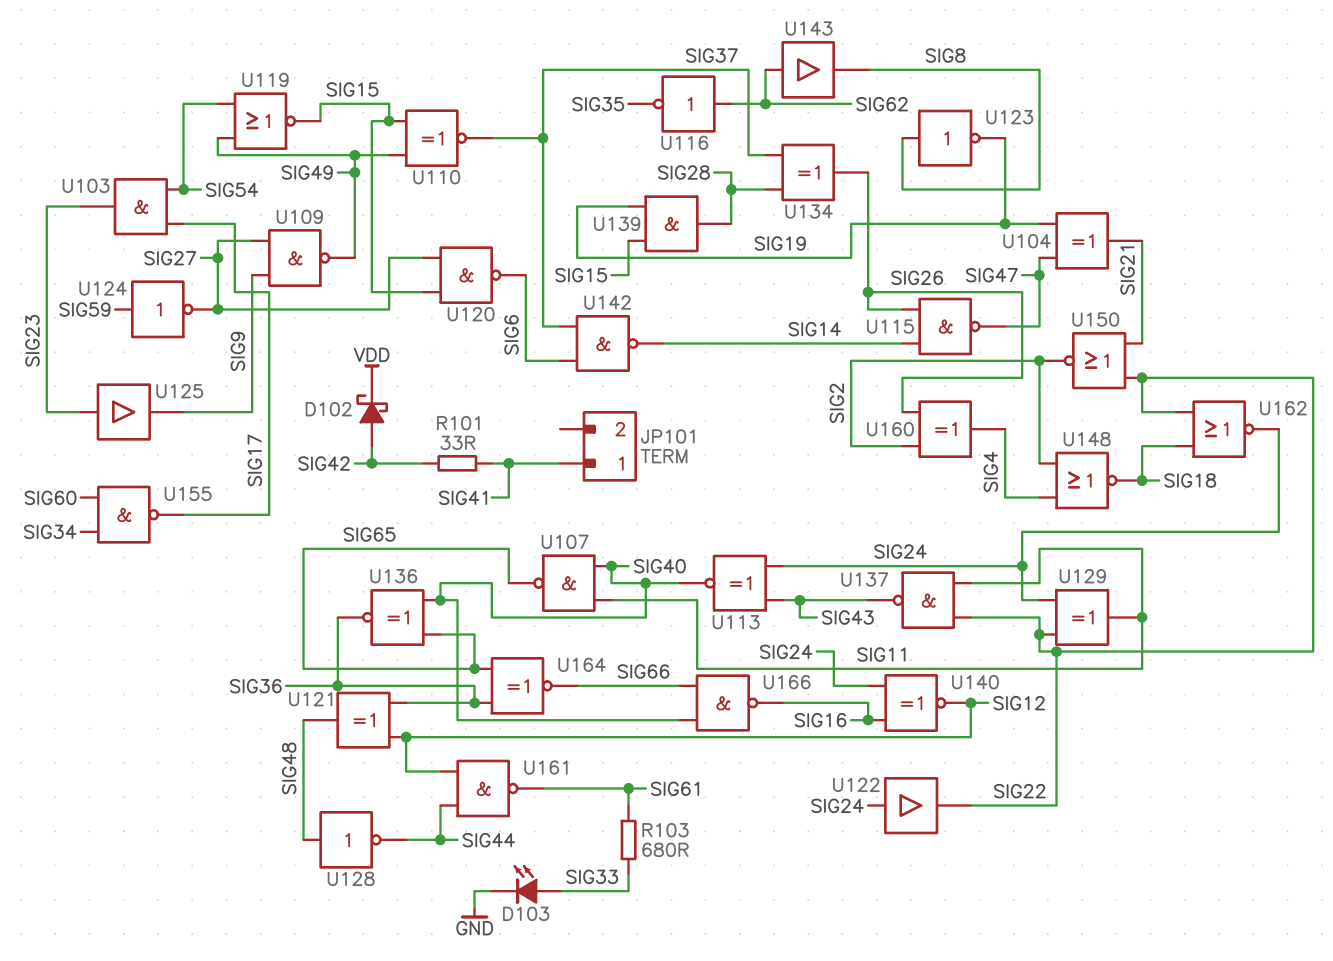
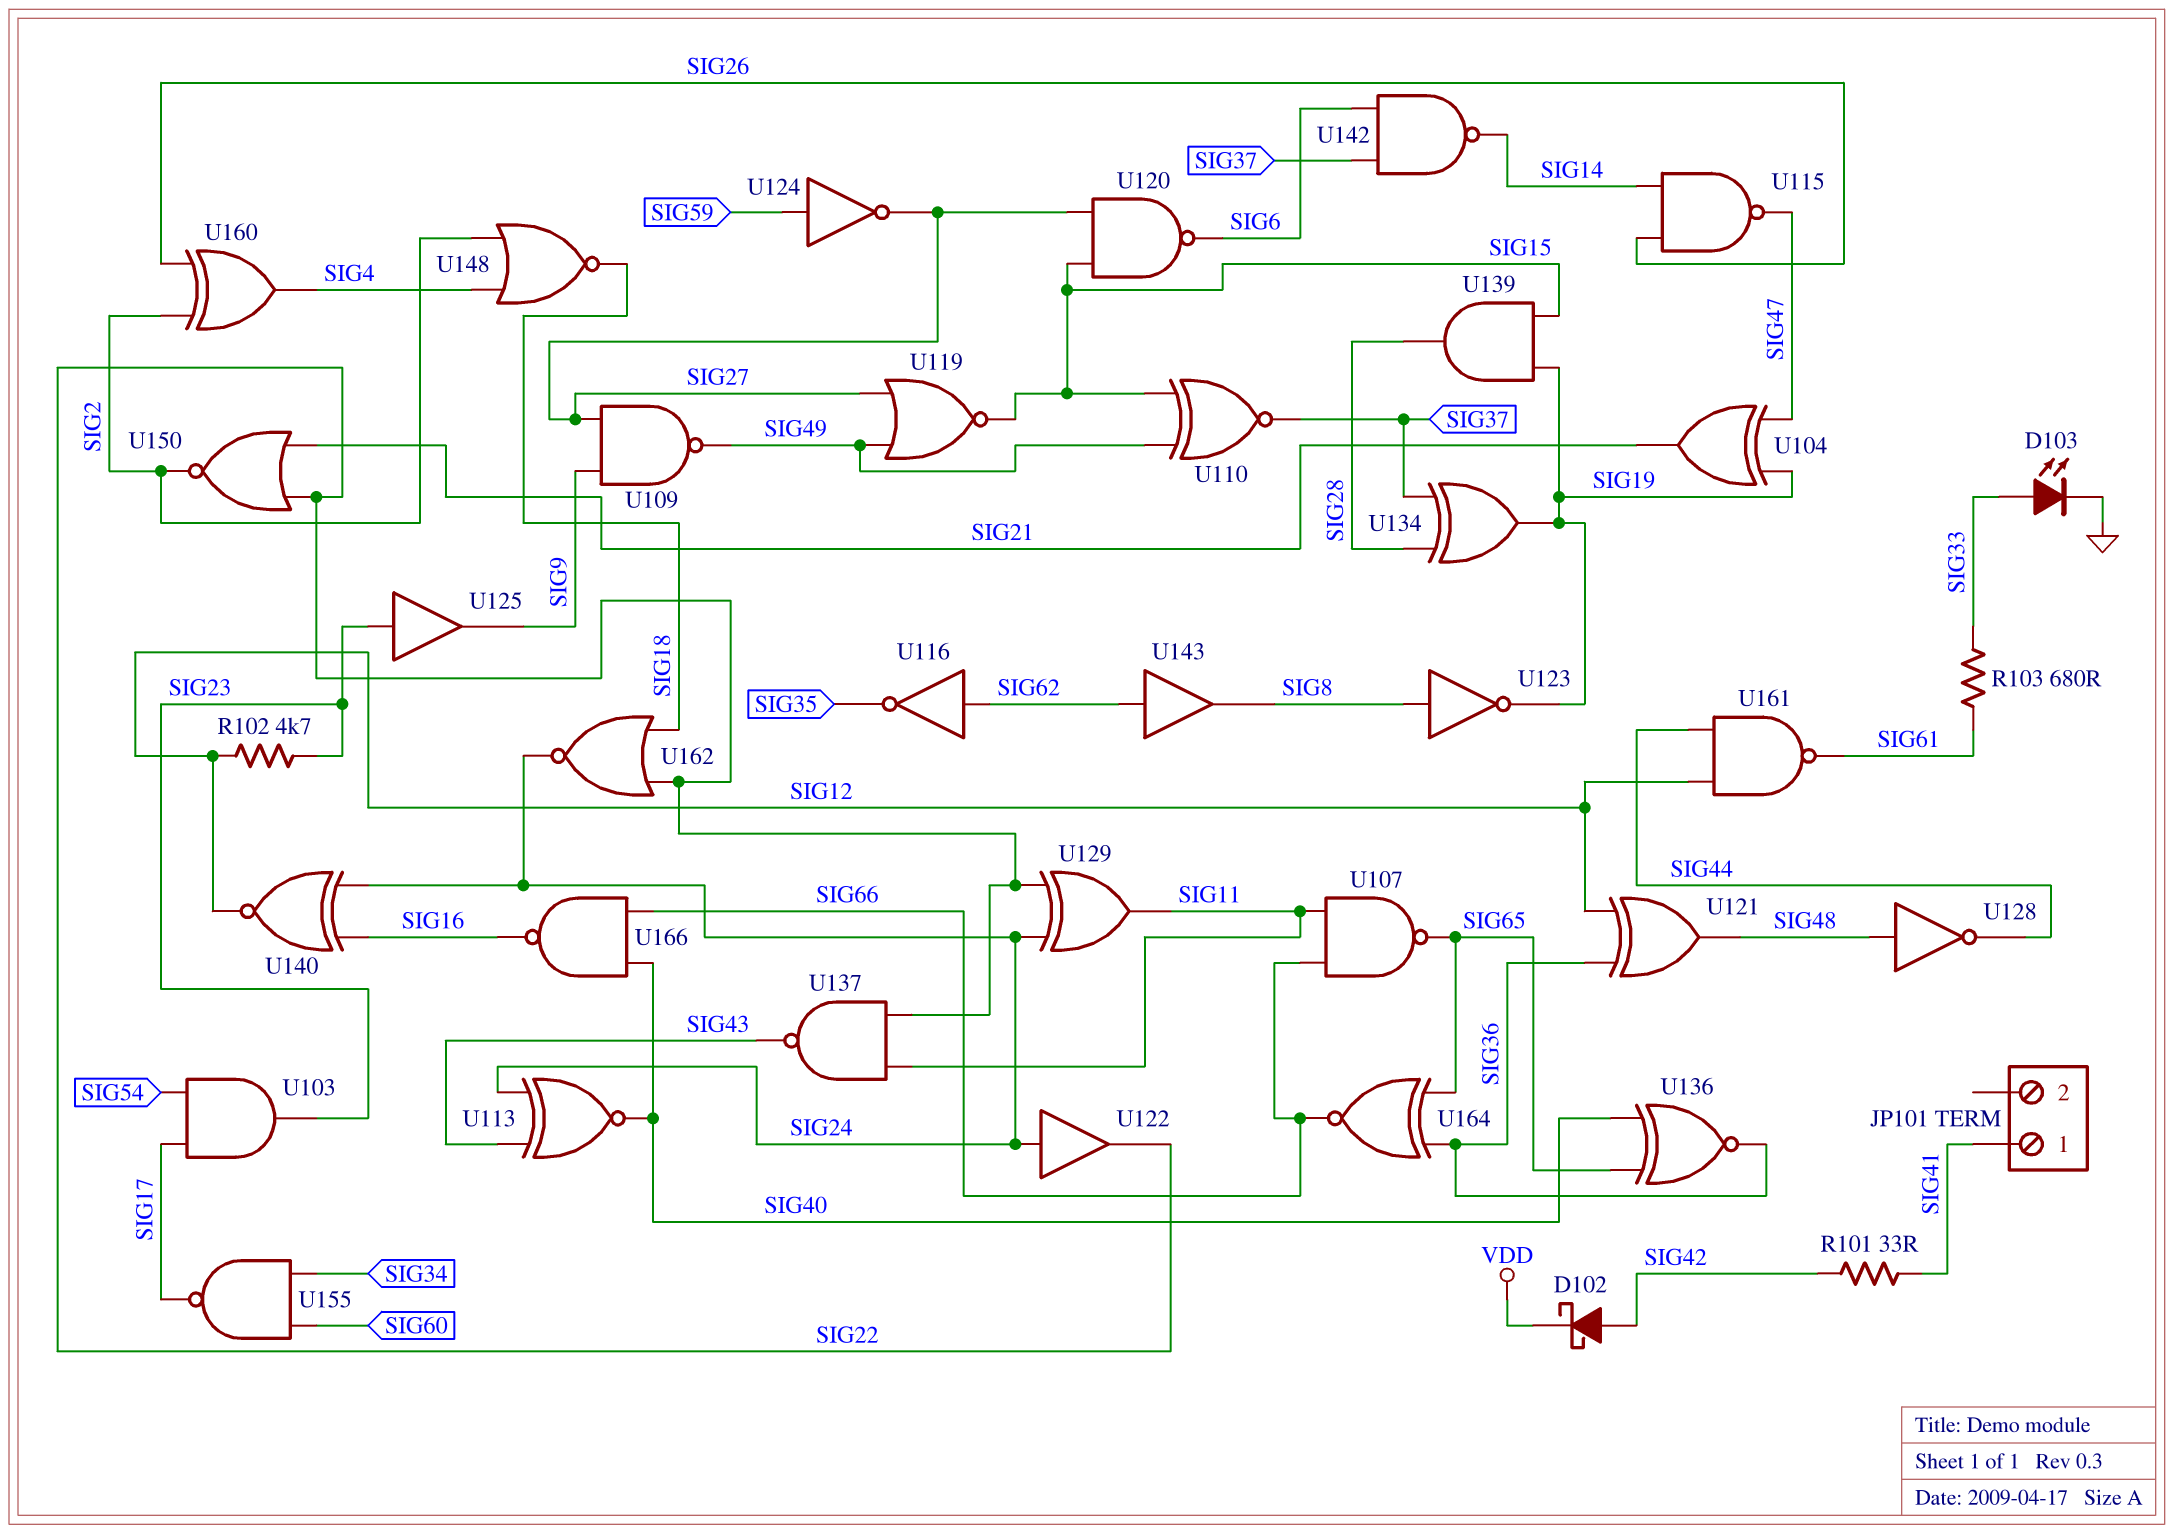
R102: none -> 4.7k (SIG12, SIG23)
U107: NAND (in SIG11, in SIG40, out SIG65) -> NAND (in SIG11, in SIG66, out SIG65)
U119: NOR (in SIG49, in SIG54, out SIG15) -> NOR (in SIG27, in SIG49, out SIG15)
U134: XOR (in SIG28, in SIG37, out SIG26) -> XOR (in SIG28, in SIG37, out SIG19)

